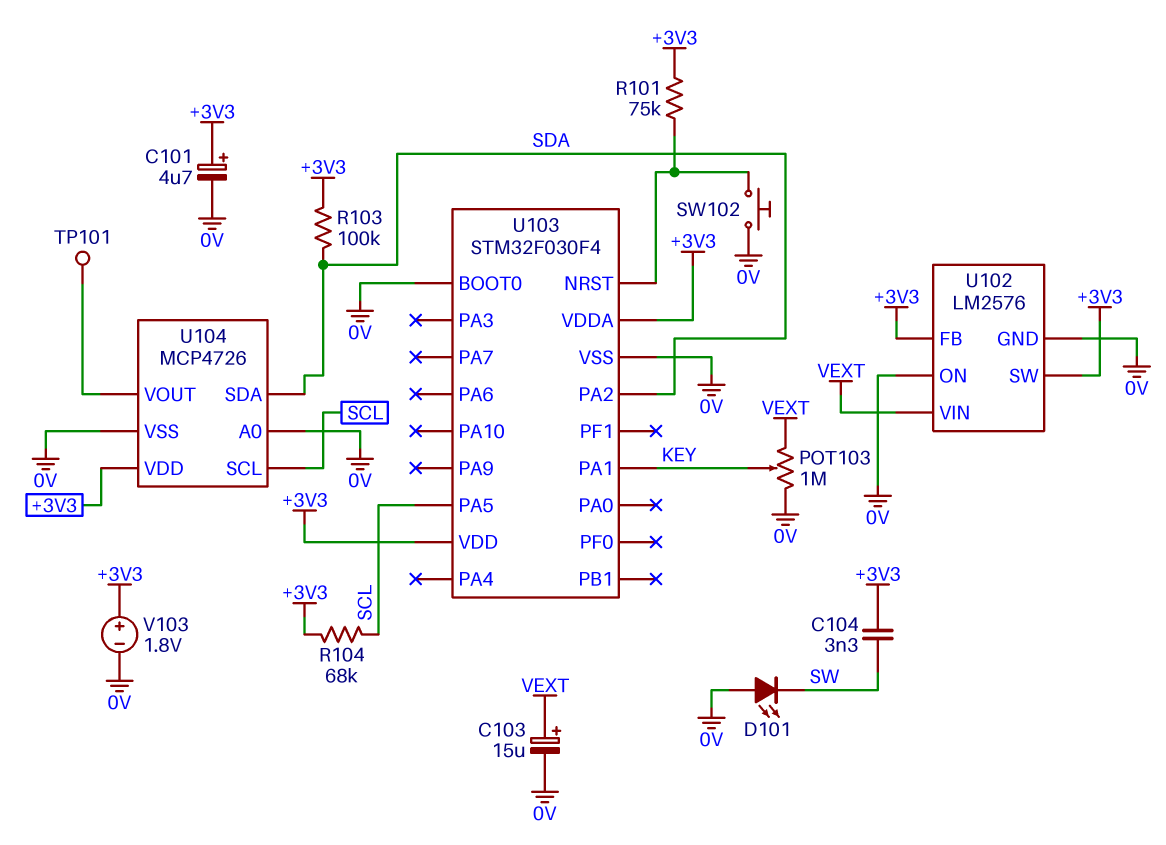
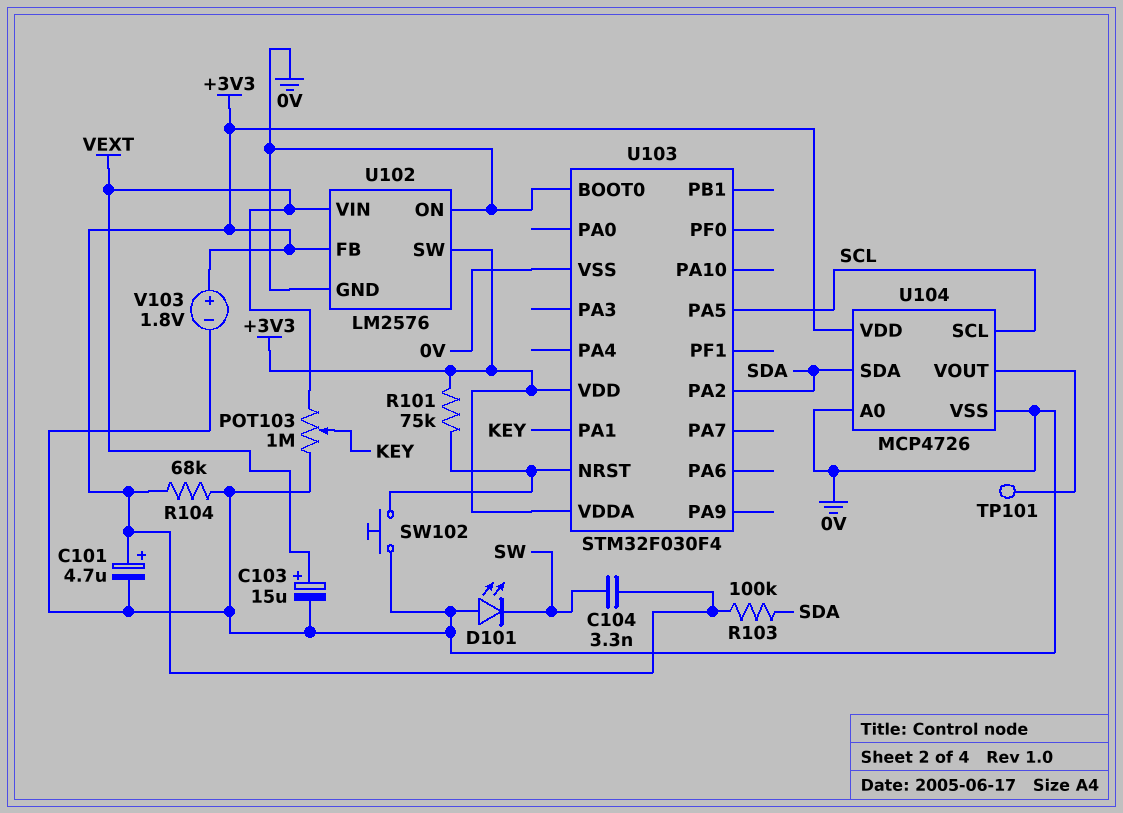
R104: 68k (+3V3, SCL) -> 68k (+3V3, 0V)

